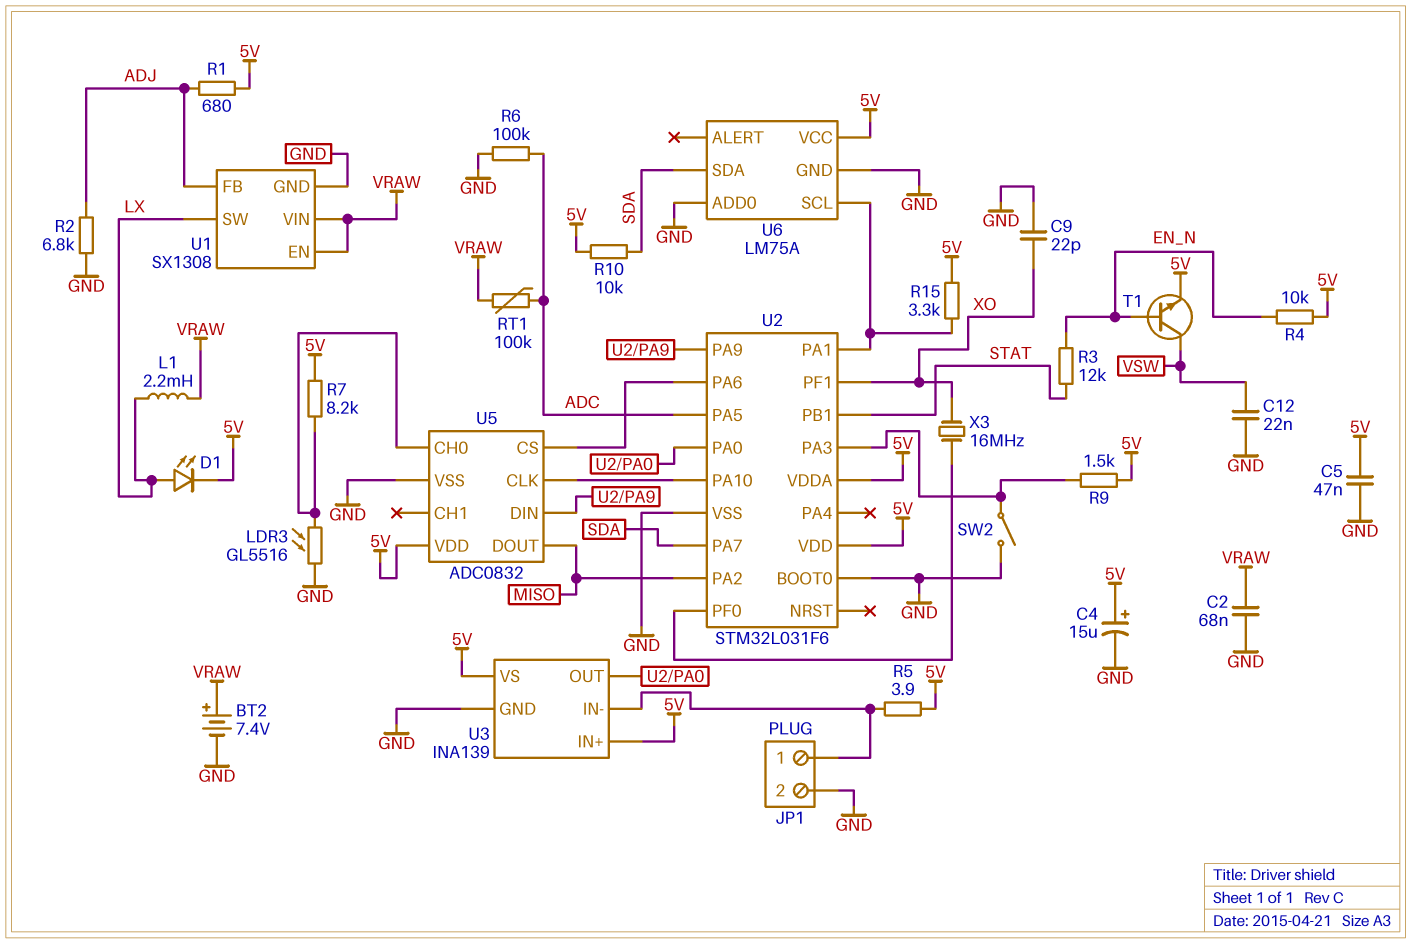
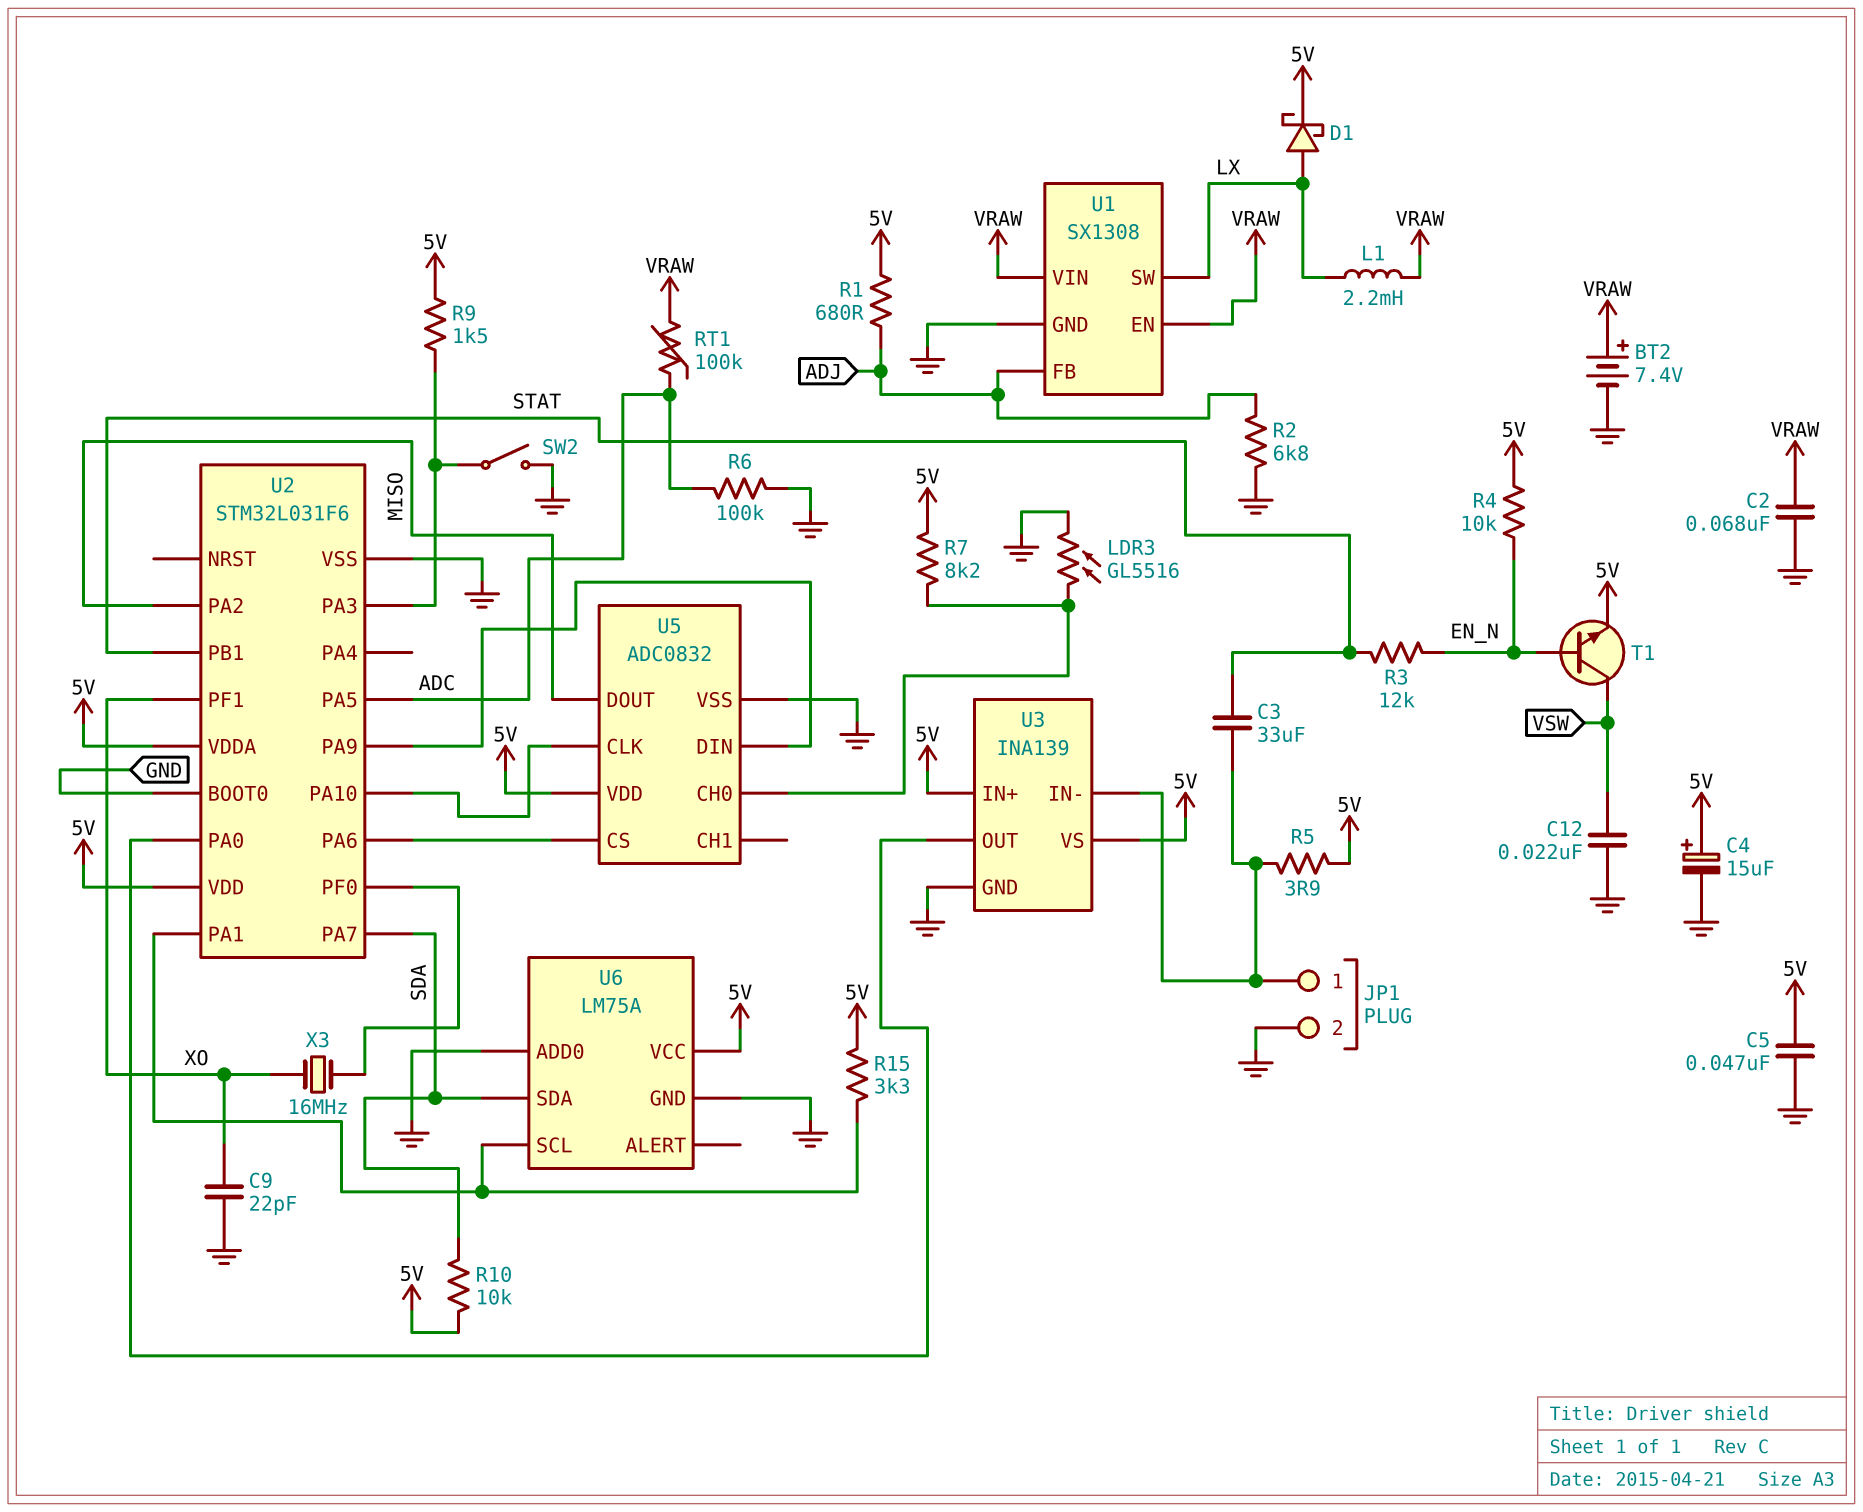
C3: none -> 33uF (JP1/1, STAT)
D1: LED (A LX, K 5V) -> schottky (A LX, K 5V)

